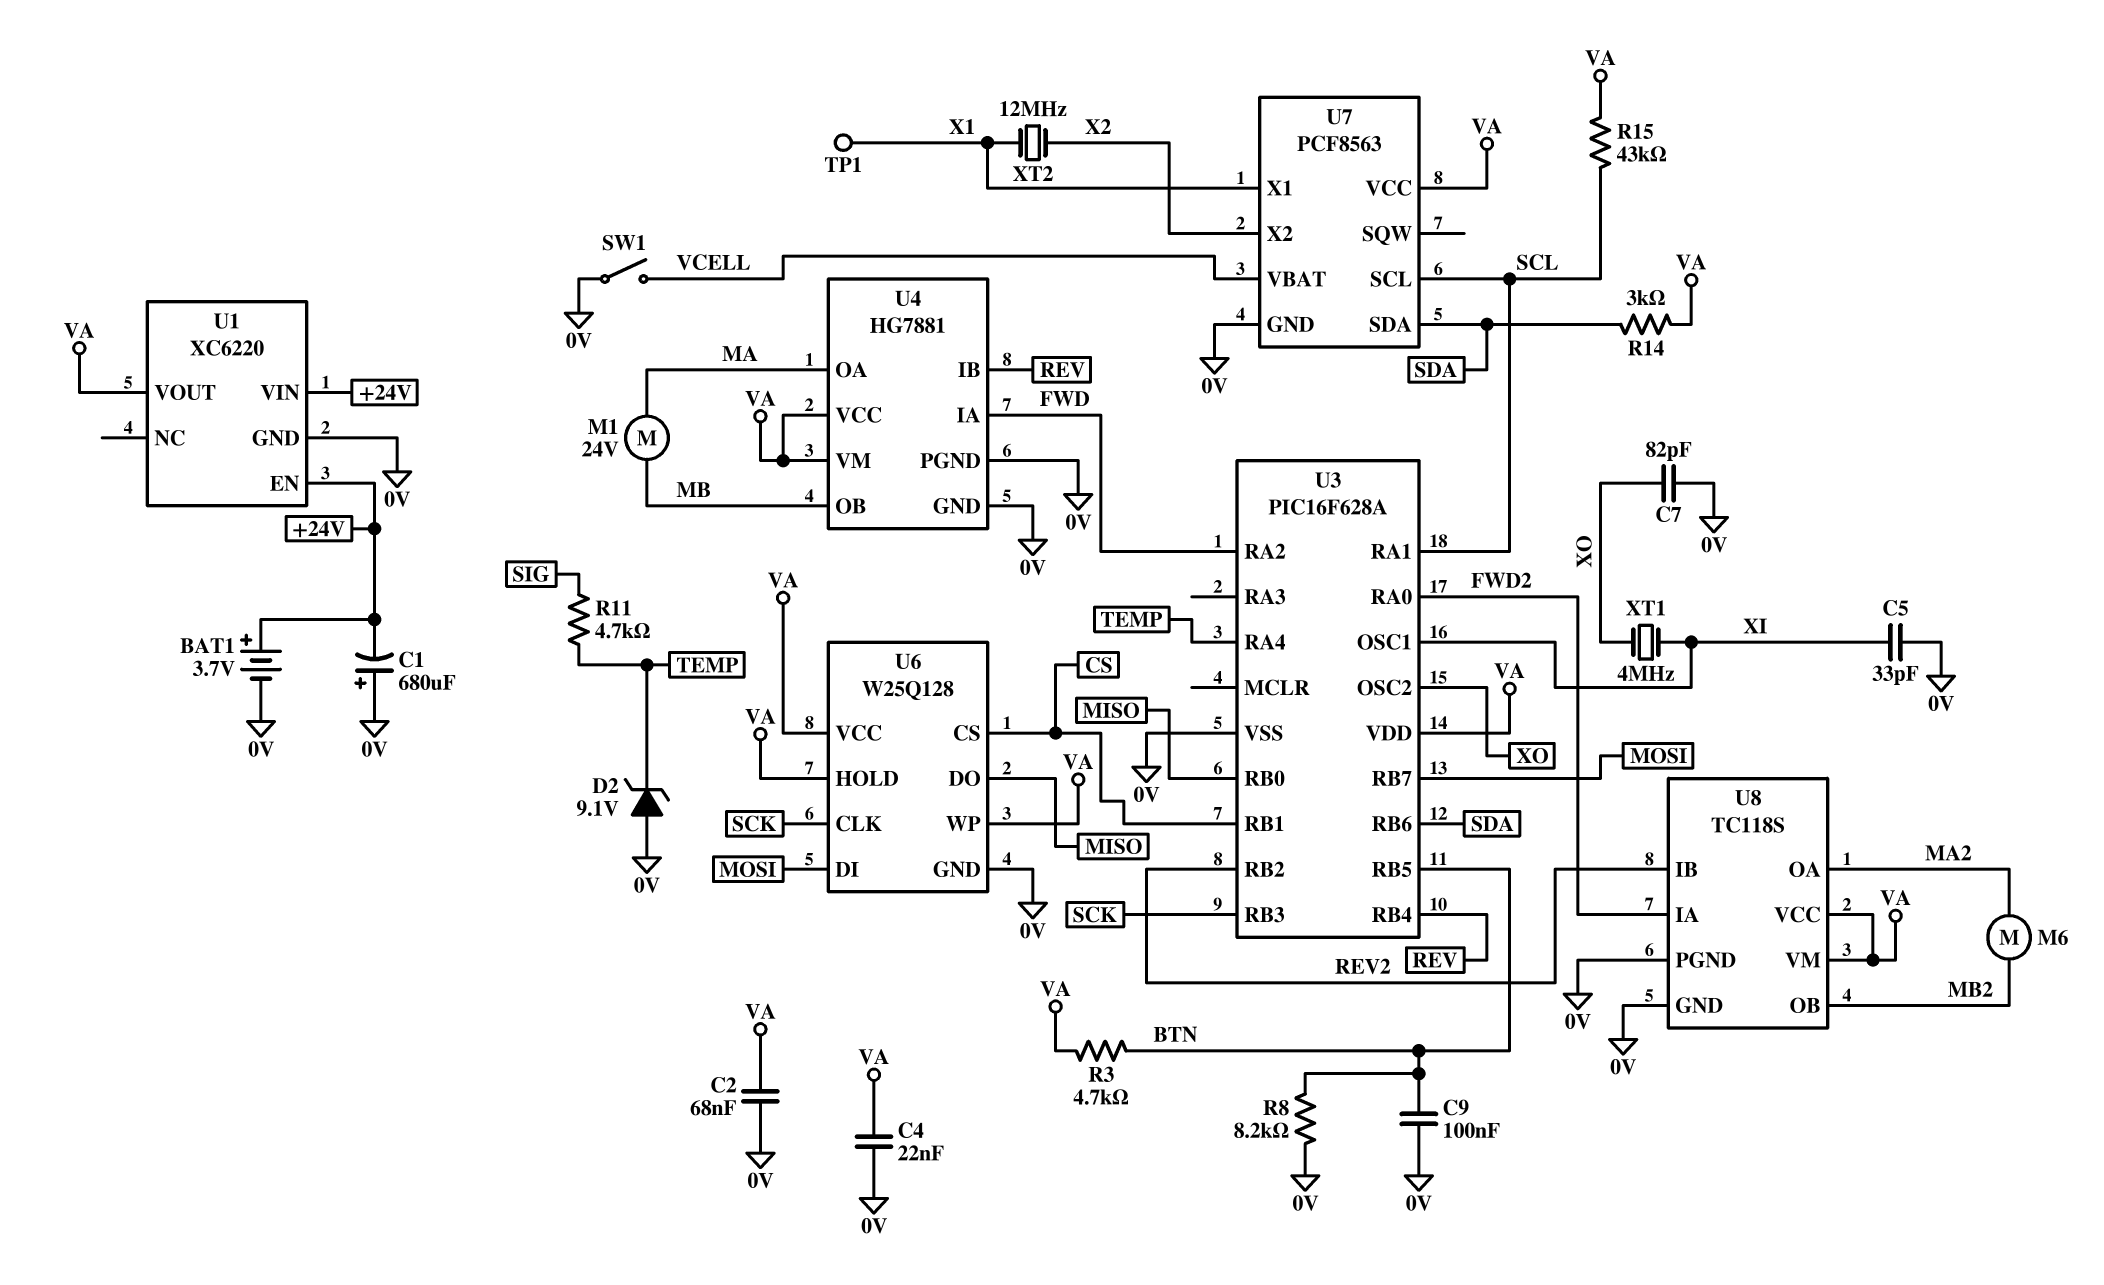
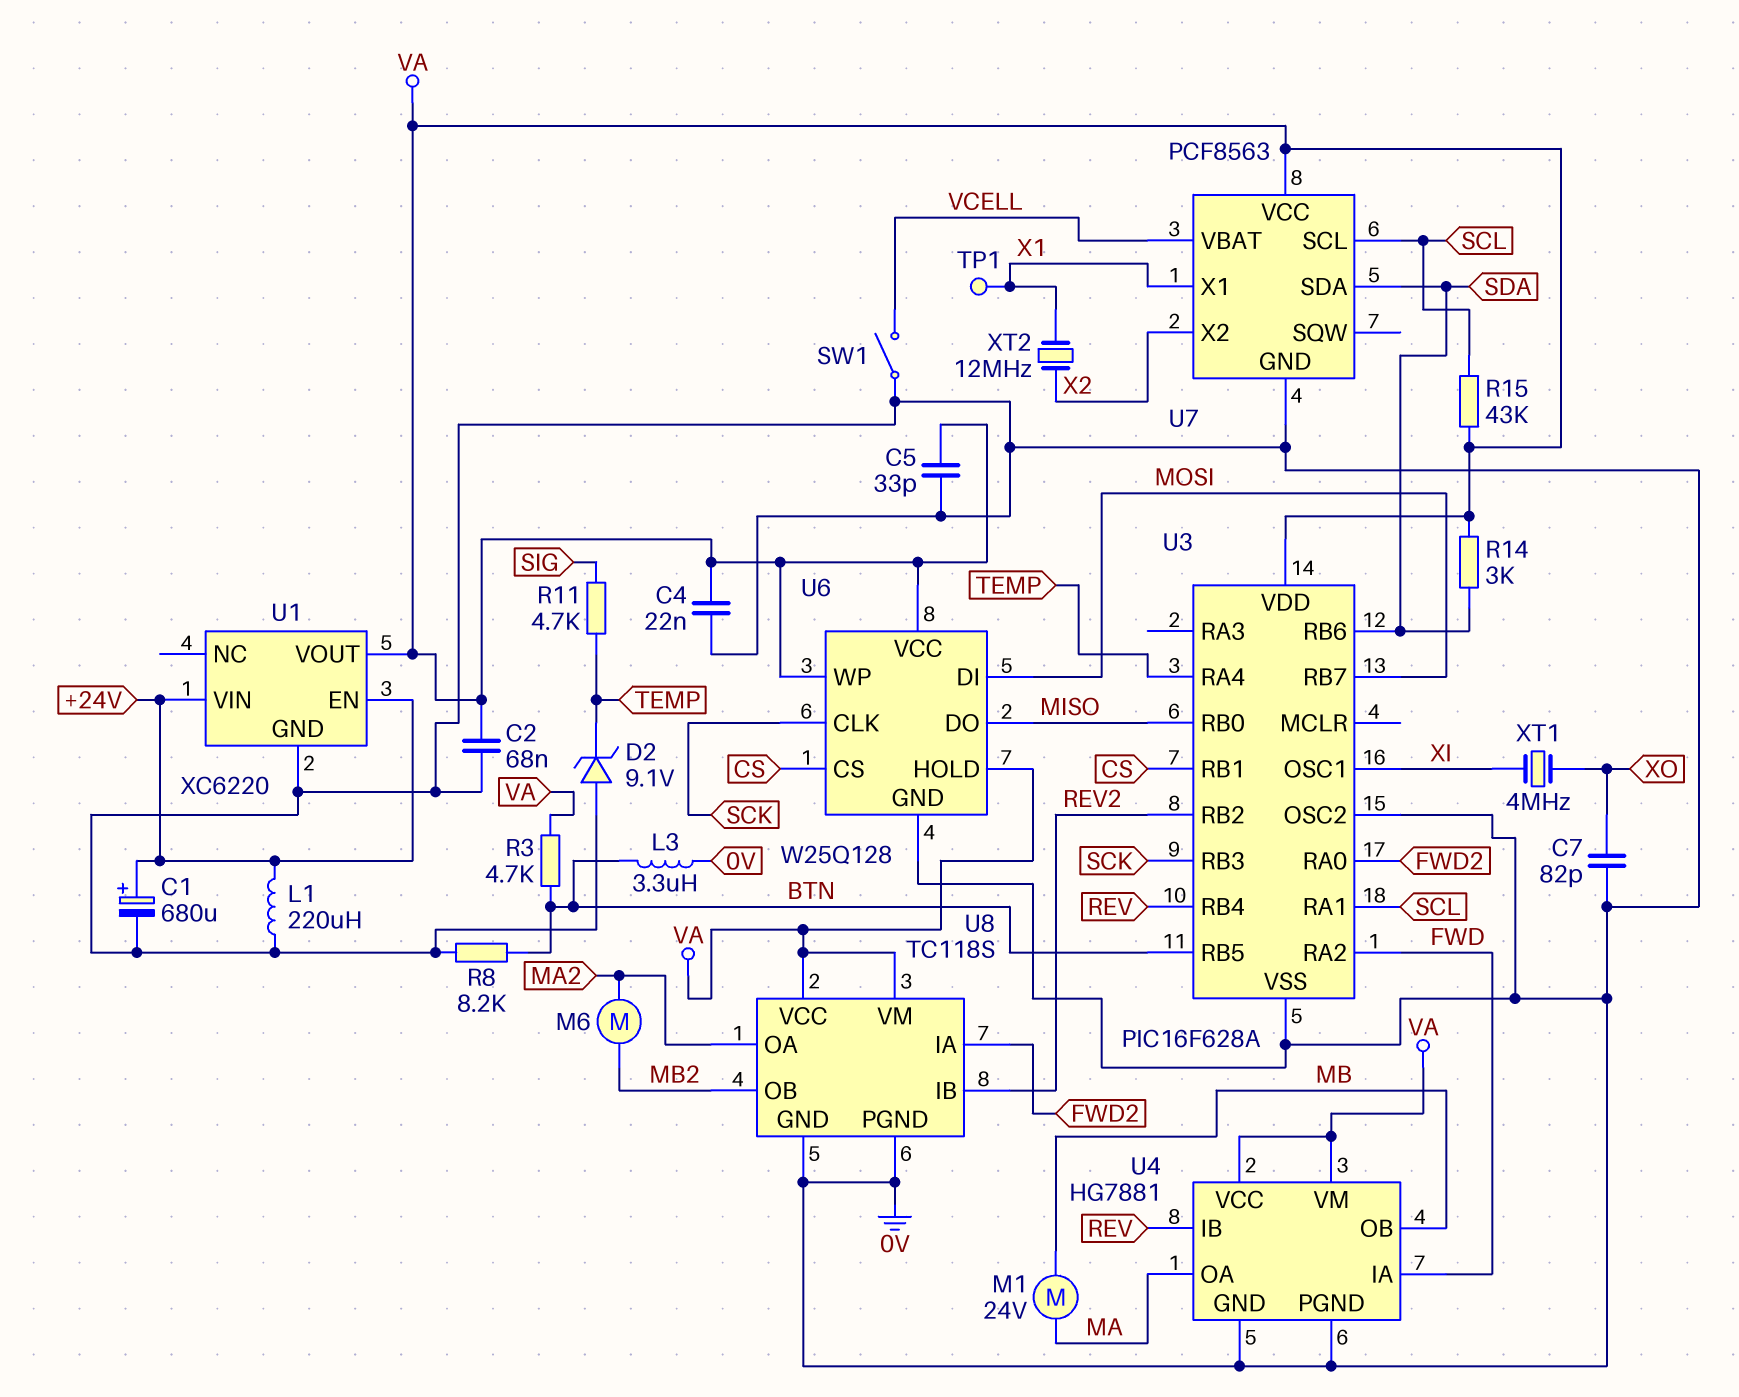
BAT1: 3.7V (plus +24V, minus 0V) -> none
C1: 680uF (plus 0V, minus +24V) -> 680uF (plus +24V, minus 0V)
C5: 33pF (0V, XI) -> 33pF (0V, VA)
C9: 100nF (0V, BTN) -> none
L1: none -> 220uH (+24V, 0V)
L3: none -> 3.3uH (0V, BTN)
U3 pin OSC2: XO -> 0V

